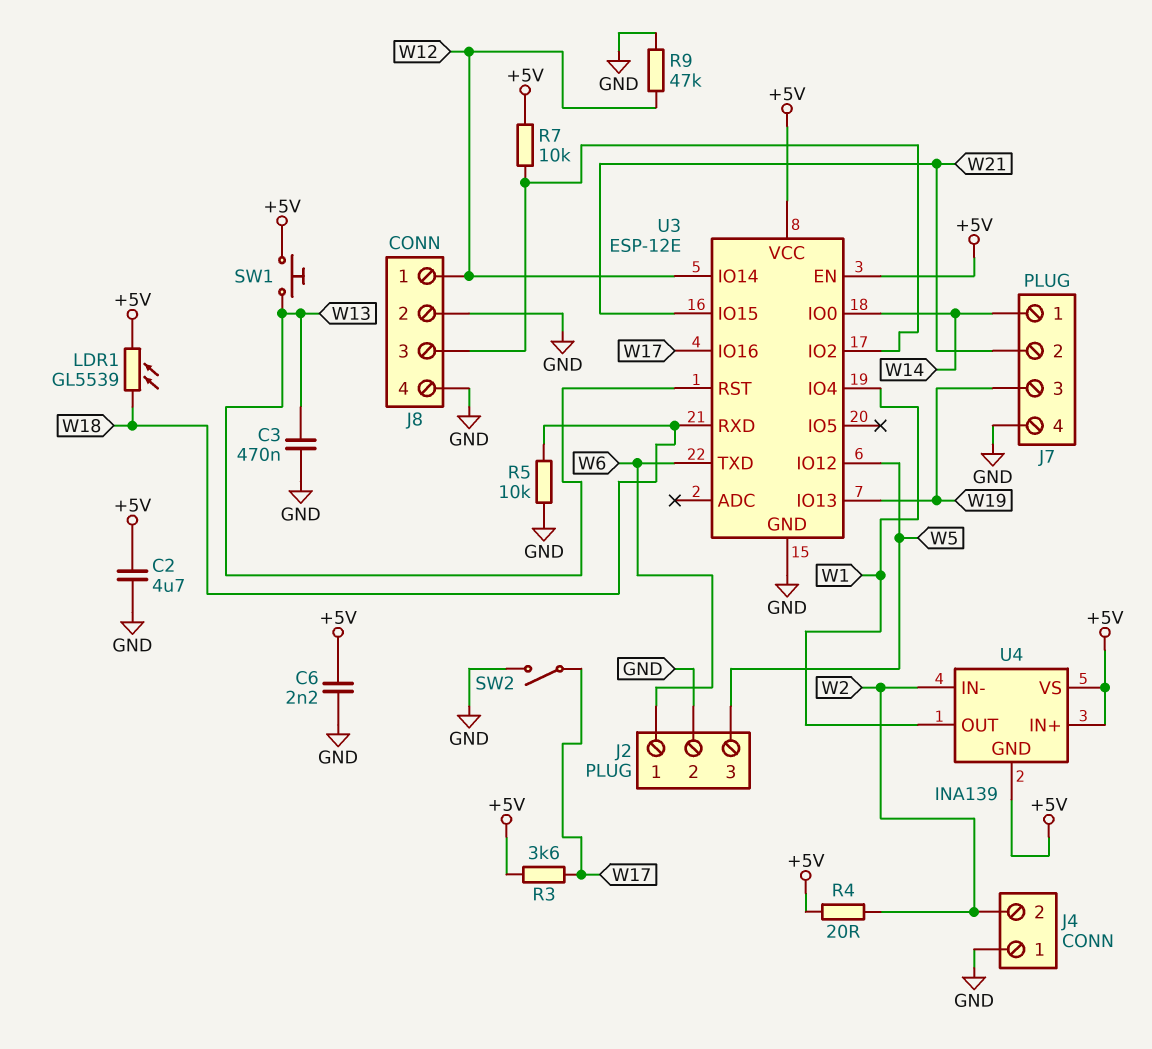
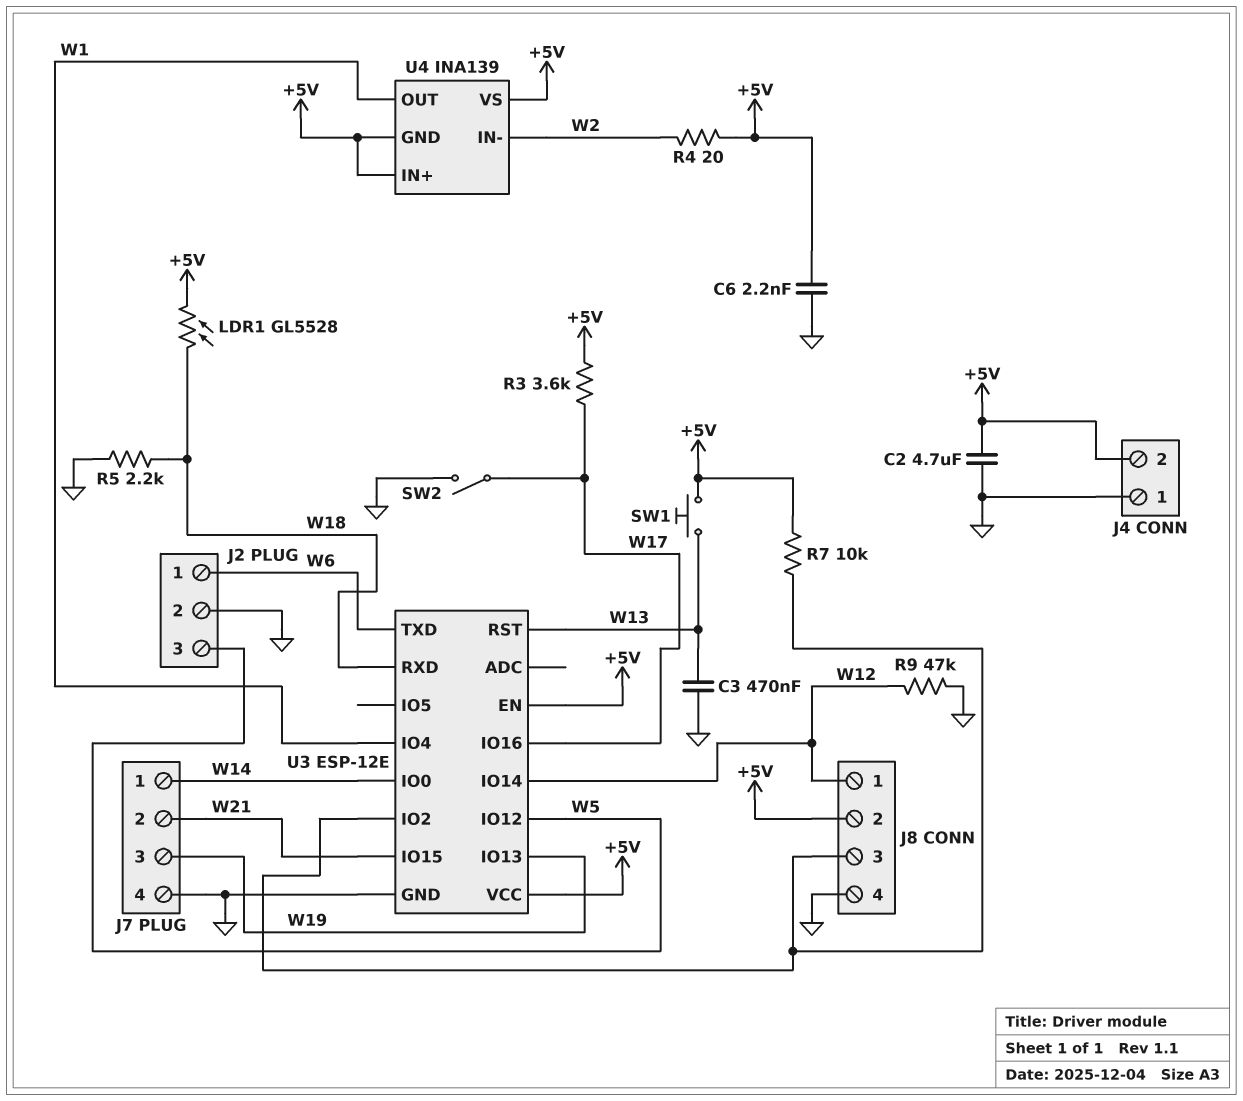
J4 pin 2: W2 -> +5V
J8 pin 2: GND -> +5V
LDR1: GL5539 (+5V, W18) -> GL5528 (+5V, W18)
R5: 10k (GND, W18) -> 2.2k (GND, W18)

